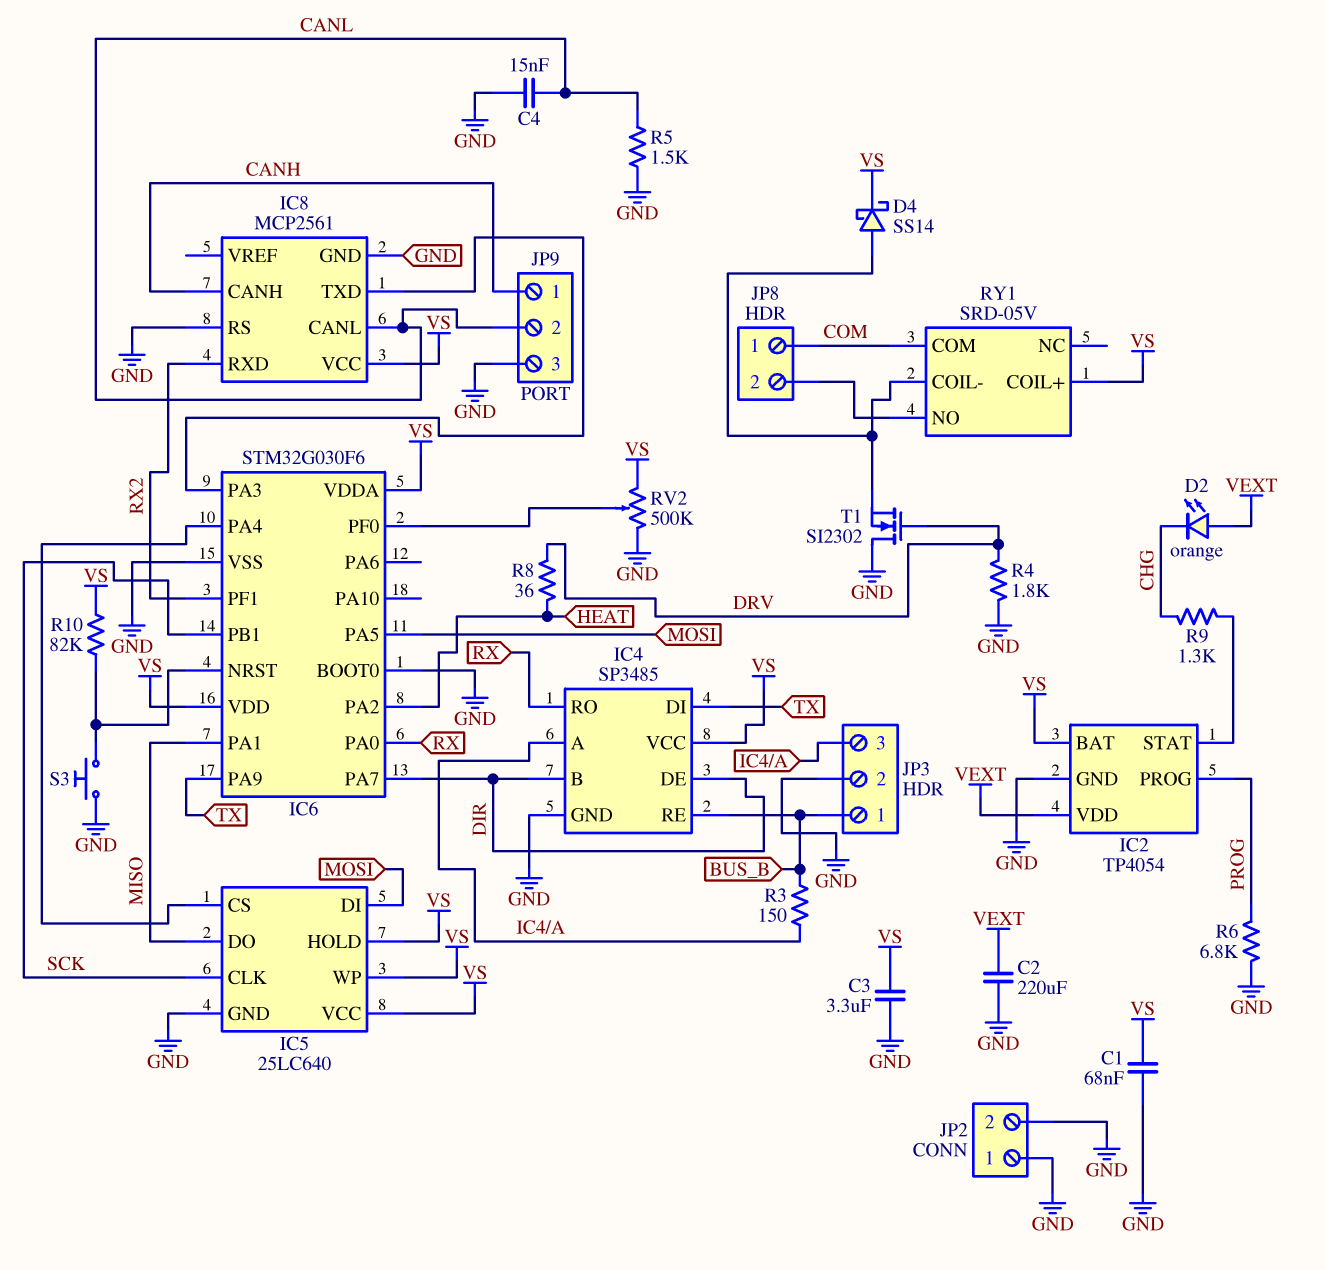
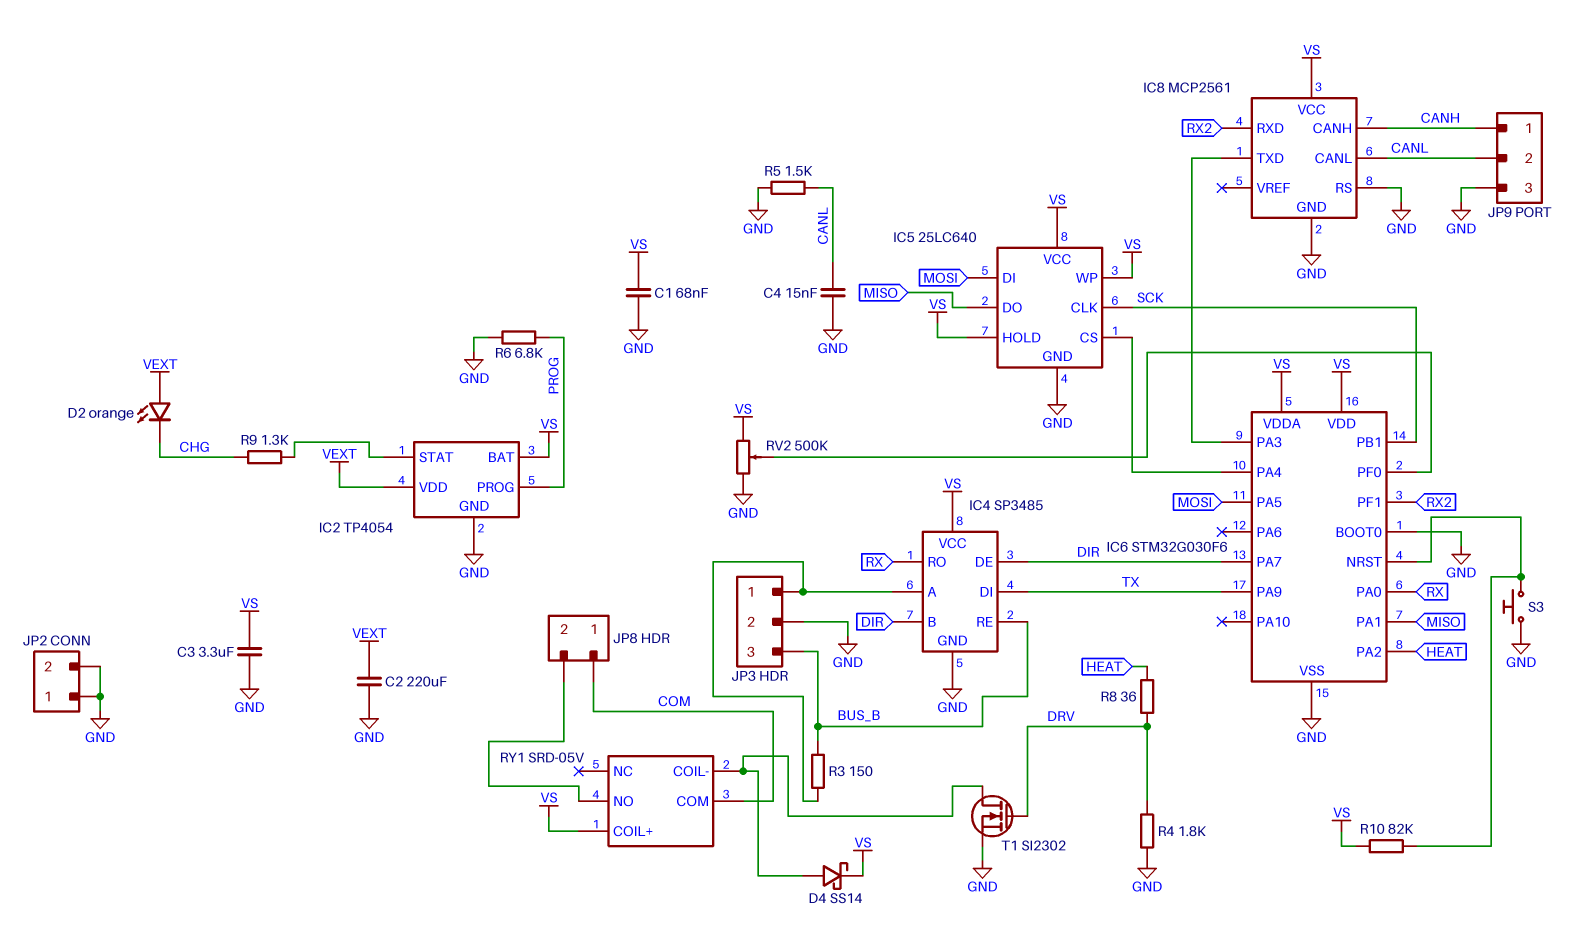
JP3 pin 1: BUS_B -> IC4/A
JP3 pin 3: IC4/A -> BUS_B
T1: NMOS SI2302 (G DRV, D GND, S RY1/COIL-) -> NMOS SI2302 (G DRV, D RY1/COIL-, S GND)

